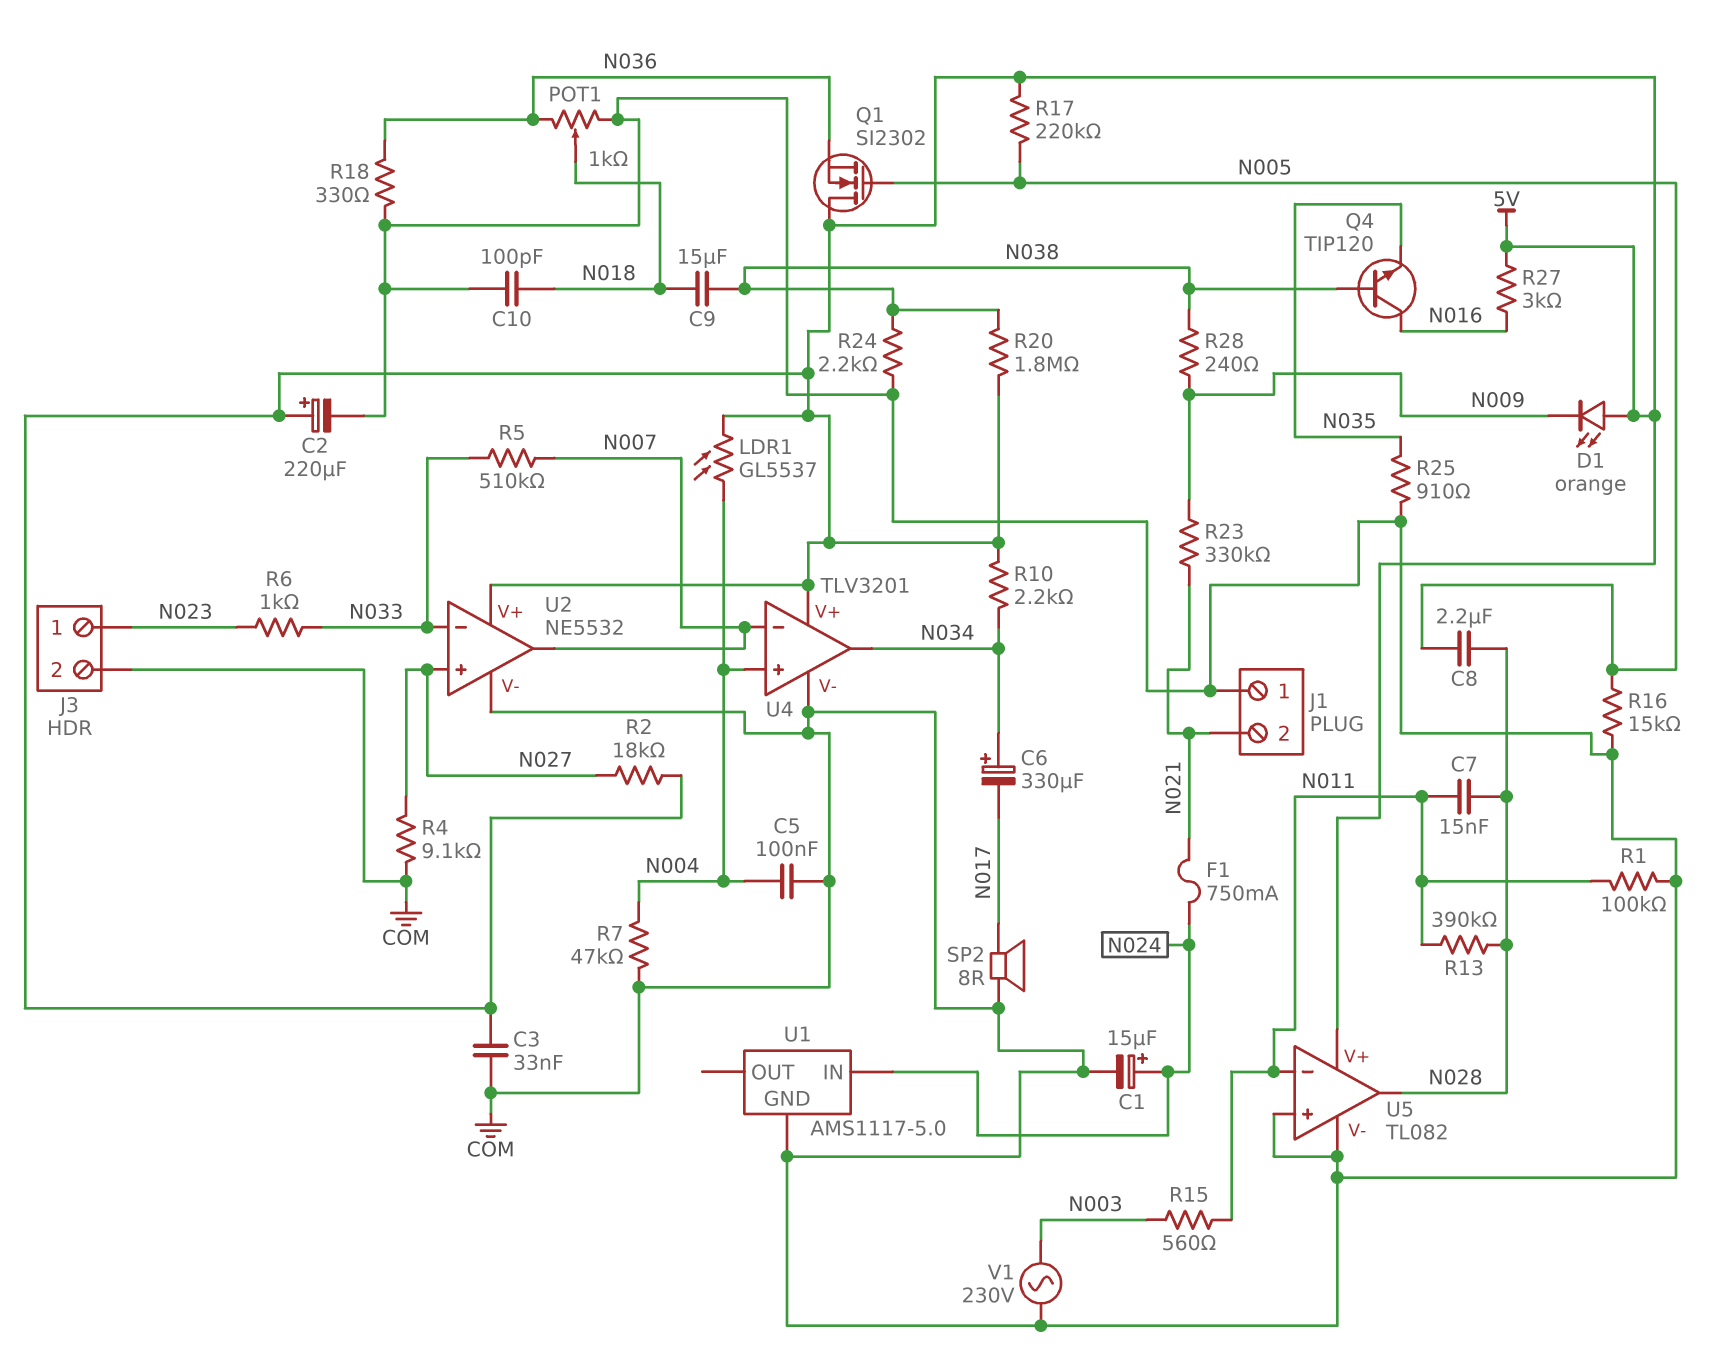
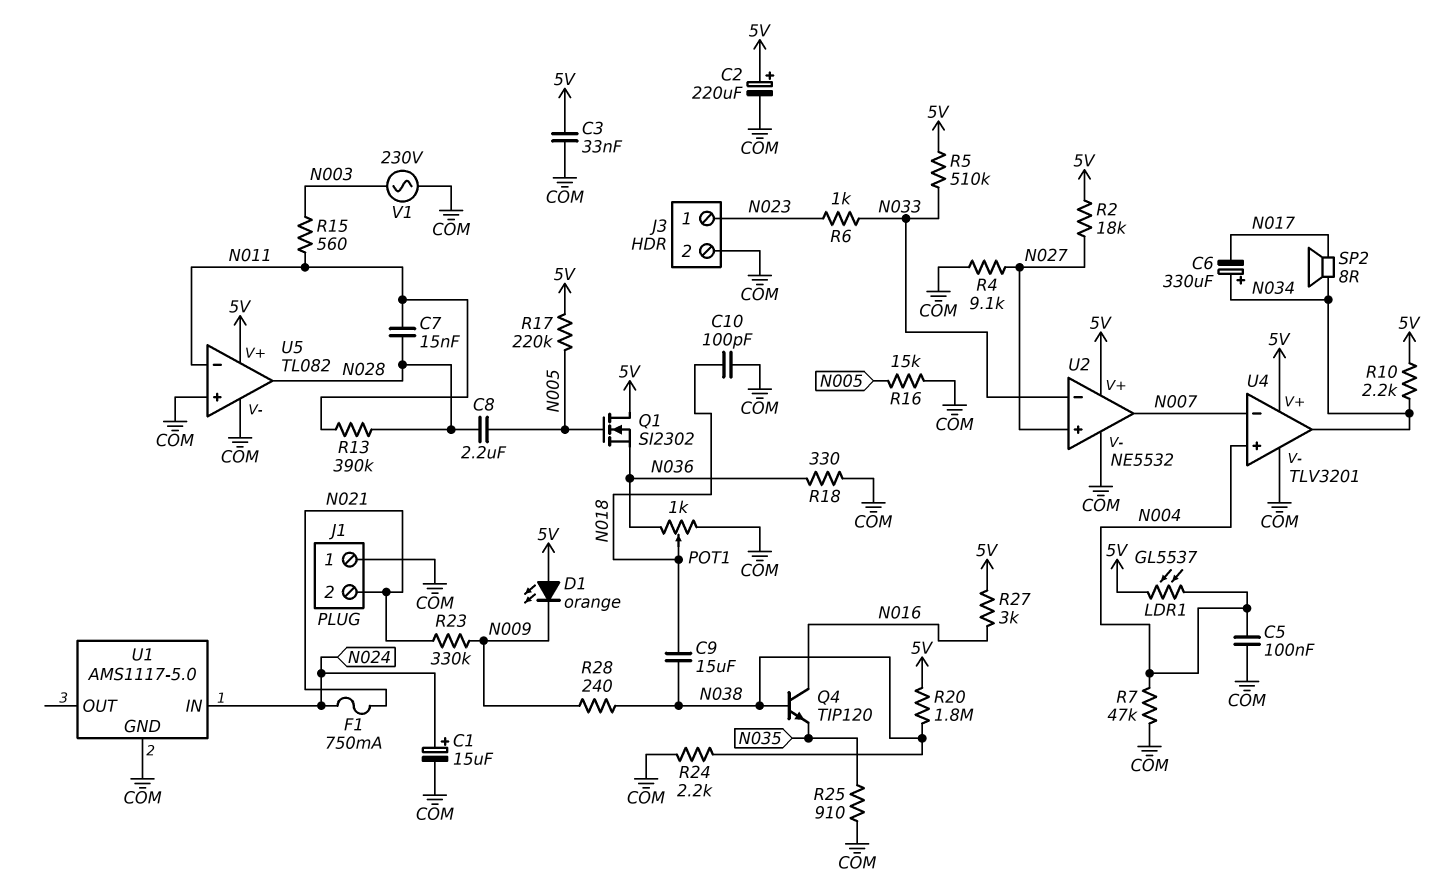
R1: 100k (COM, N011) -> none
R5: 510k (N007, N033) -> 510k (5V, N033)
SP2: speaker 8R (COM, N017) -> speaker 8R (N017, N034)

